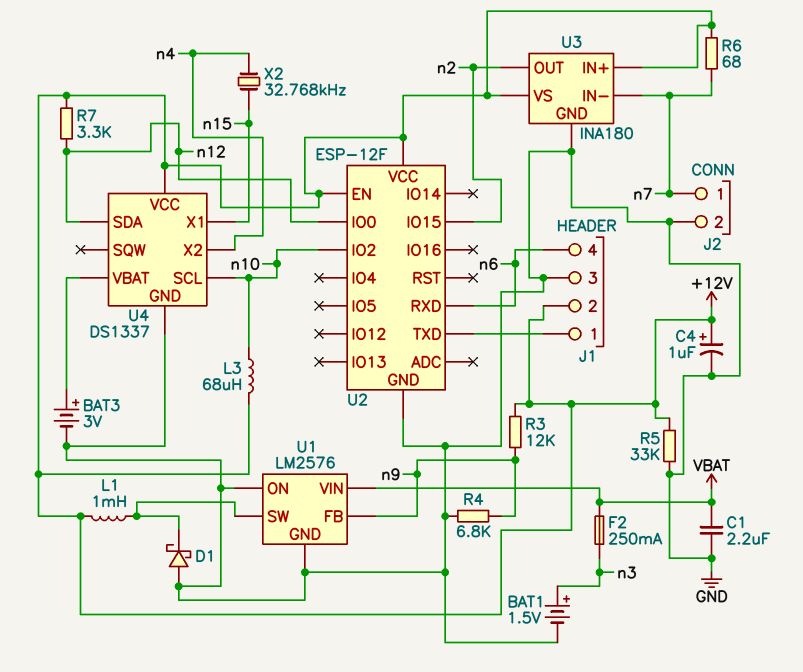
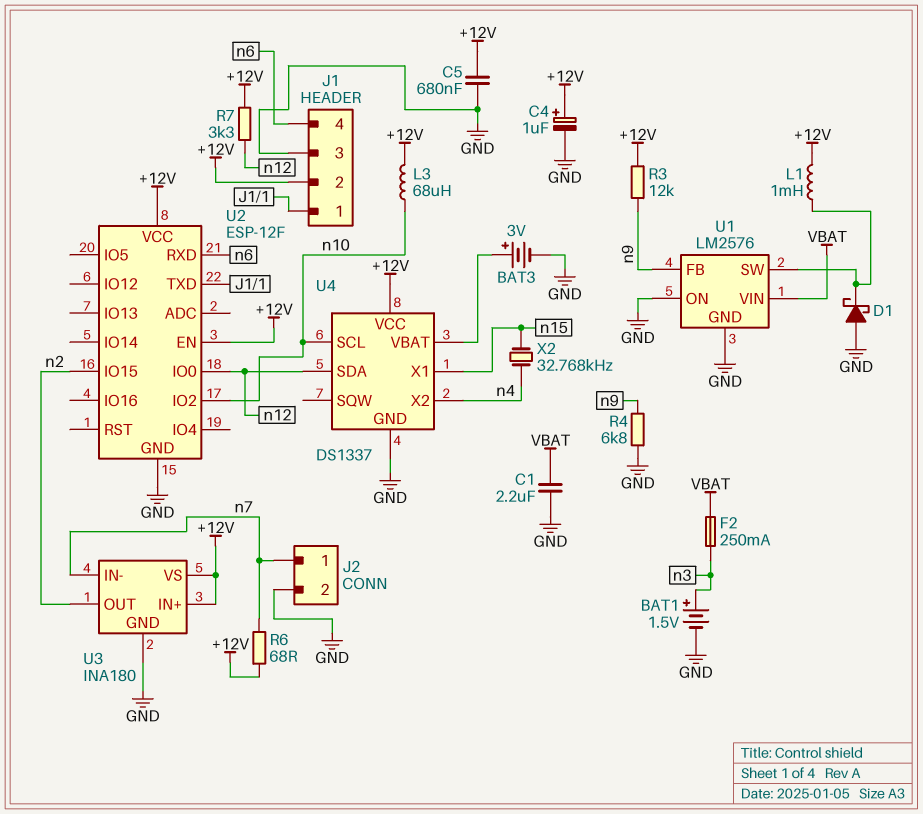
C5: none -> 680nF (+12V, GND)
R5: 33k (+12V, GND) -> none

